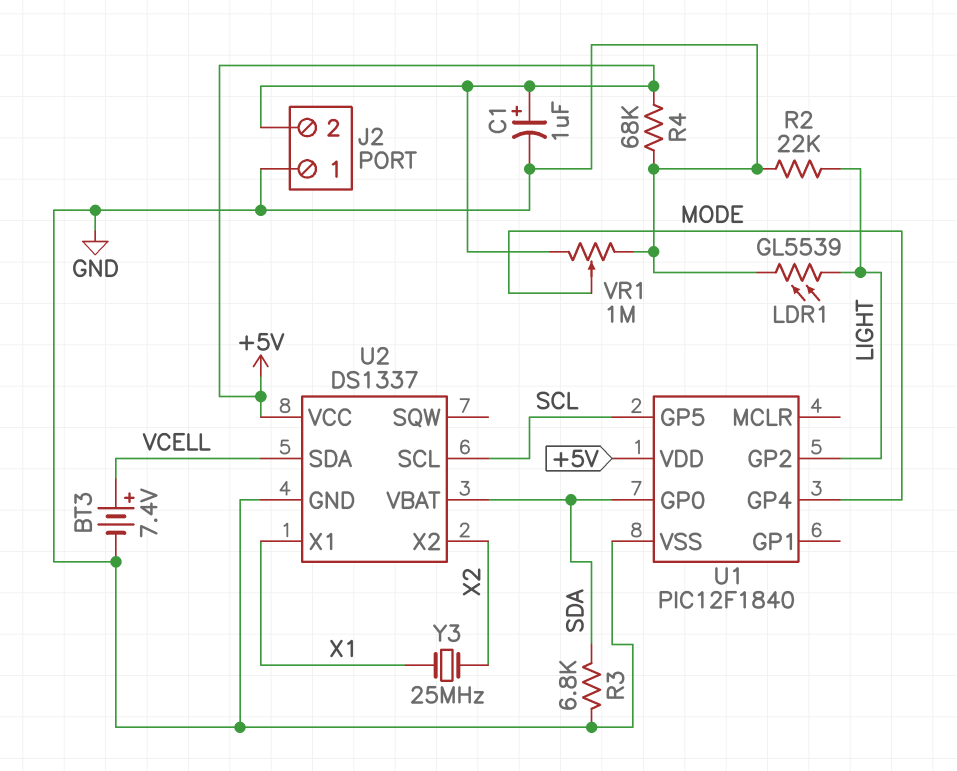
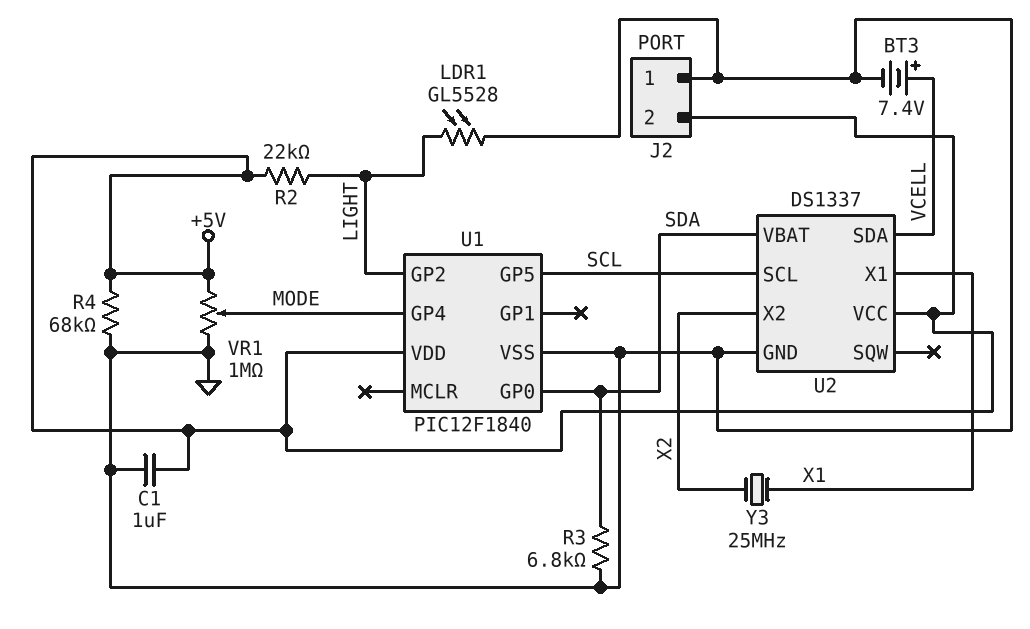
C1: 1uF (plus +5V, minus GND) -> 1uF (+5V, GND)
LDR1: GL5539 (GND, LIGHT) -> GL5528 (GND, LIGHT)
R2: 22k (GND, LIGHT) -> 22k (+5V, LIGHT)

